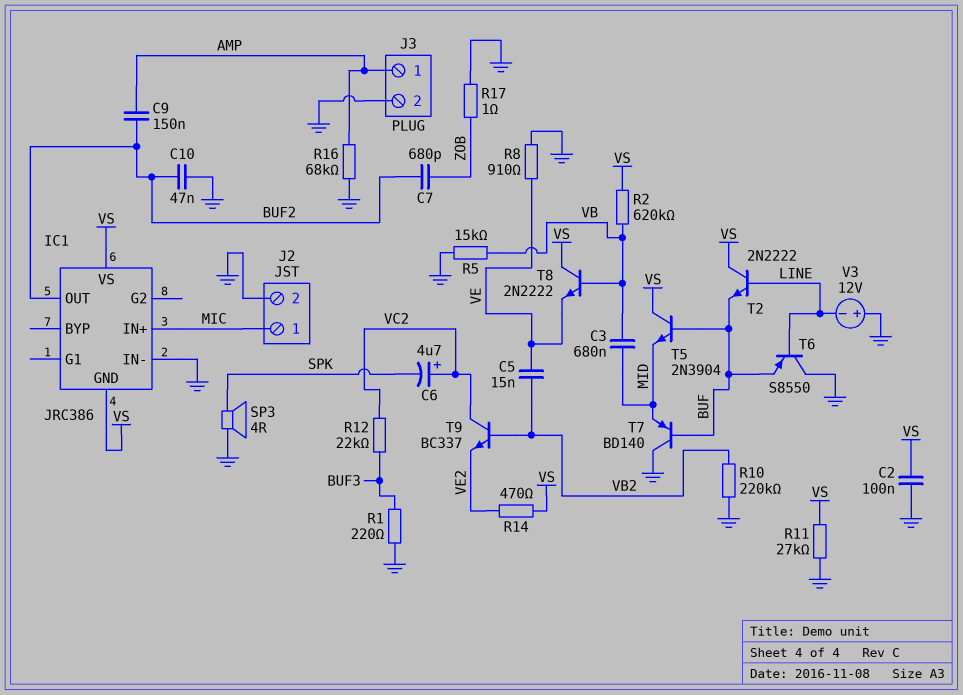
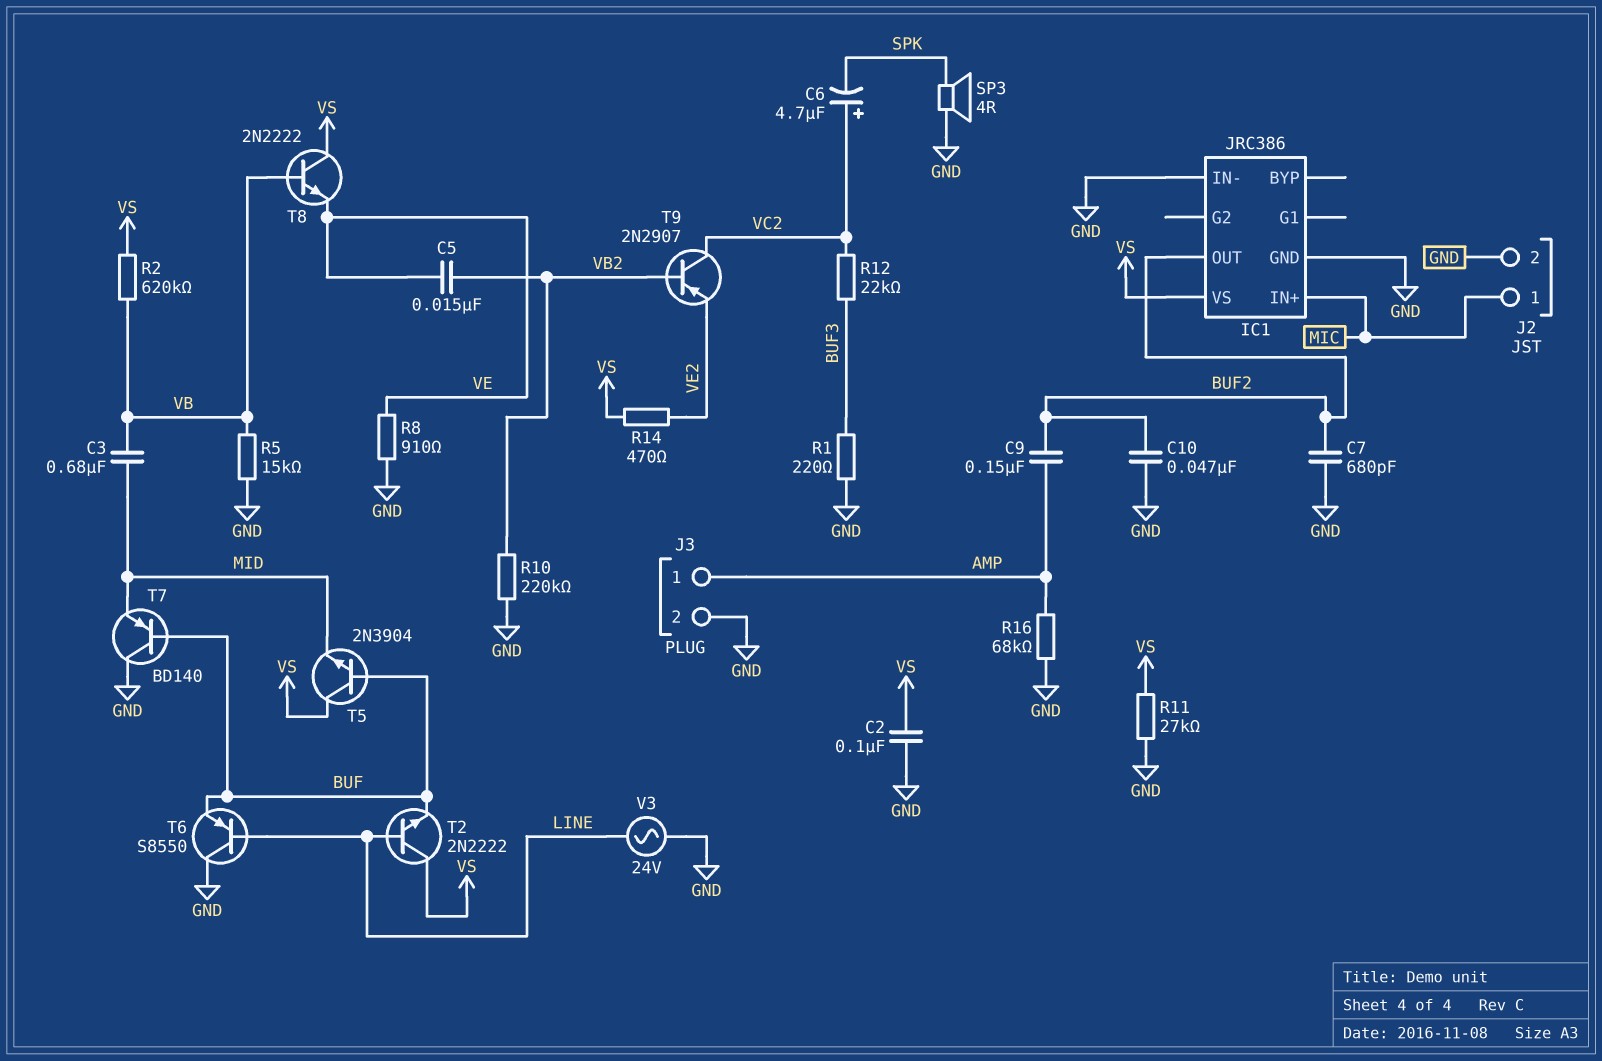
C7: 680pF (BUF2, ZOB) -> 680pF (BUF2, GND)
IC1 pin GND: VS -> GND
R17: 1 (GND, ZOB) -> none
T9: NPN BC337 (B VB2, C VC2, E VE2) -> PNP 2N2907 (B VB2, C VC2, E VE2)
V3: 12V (plus GND, minus LINE) -> AC 24V (GND, LINE)

